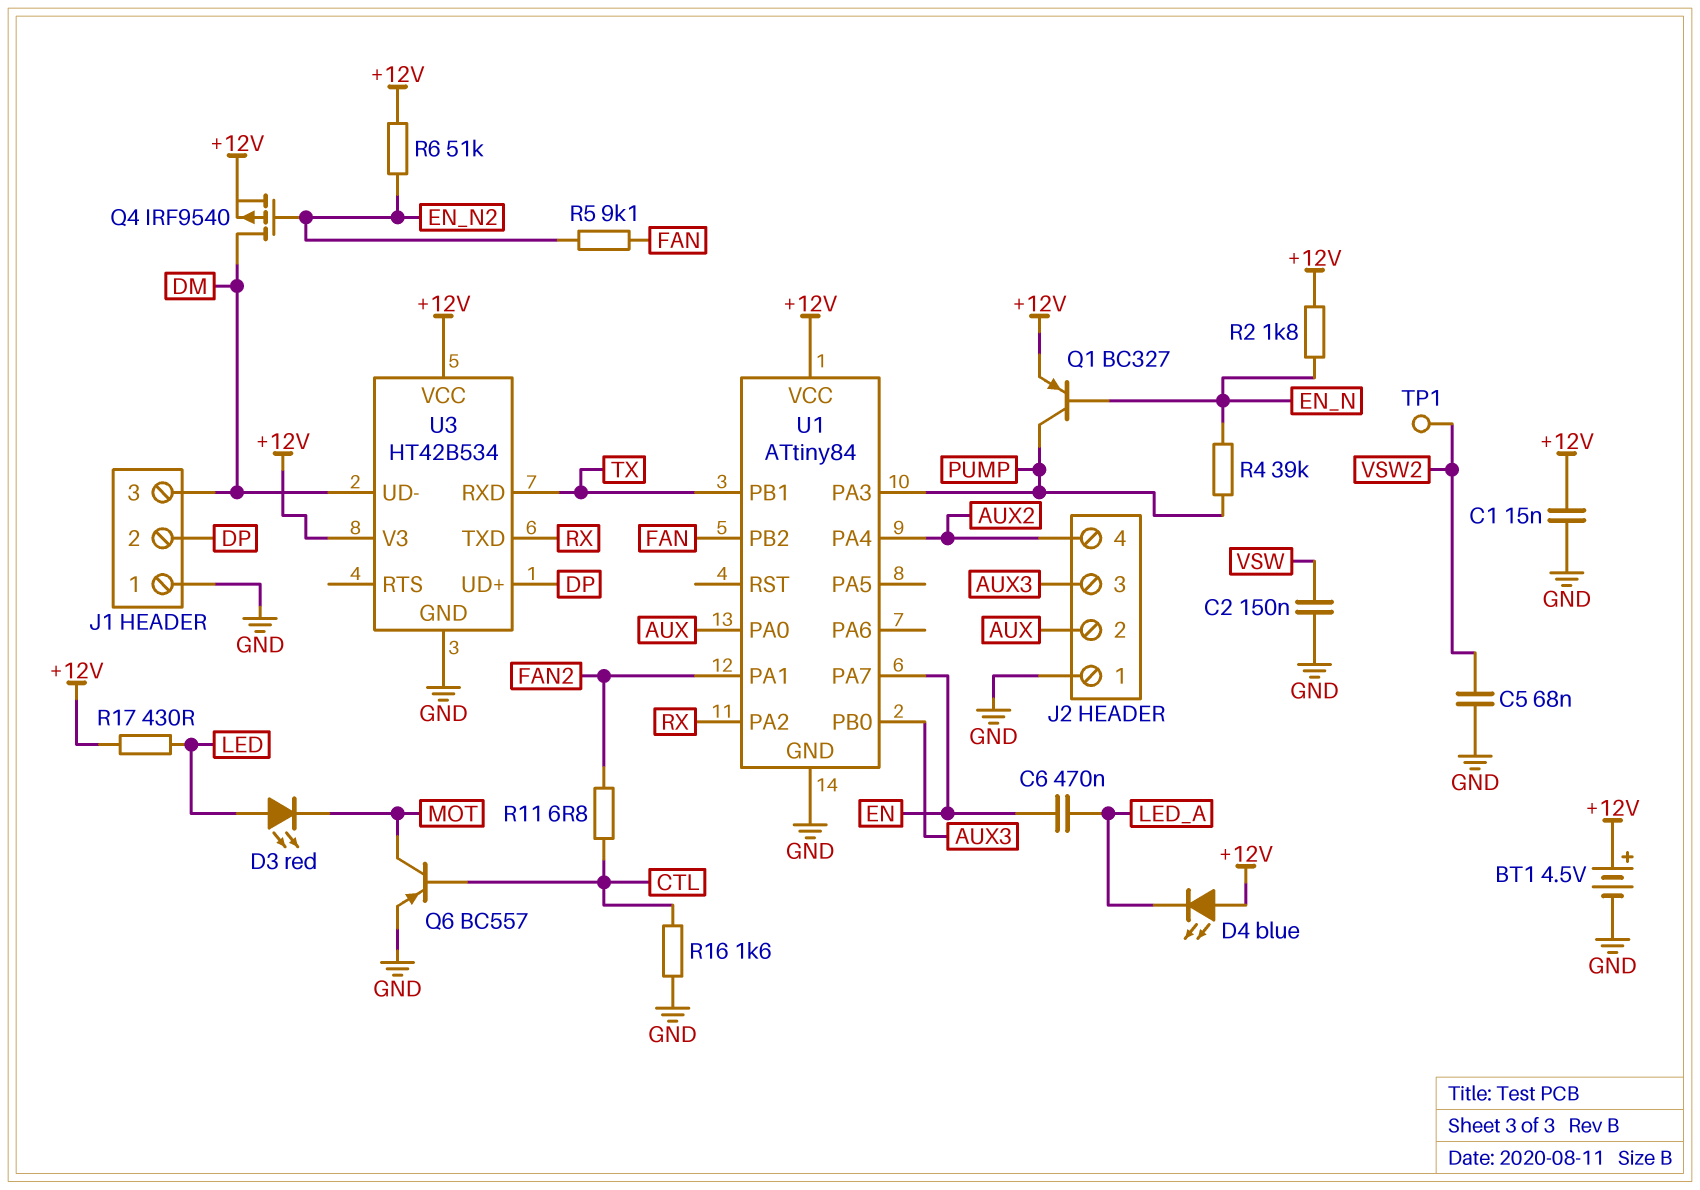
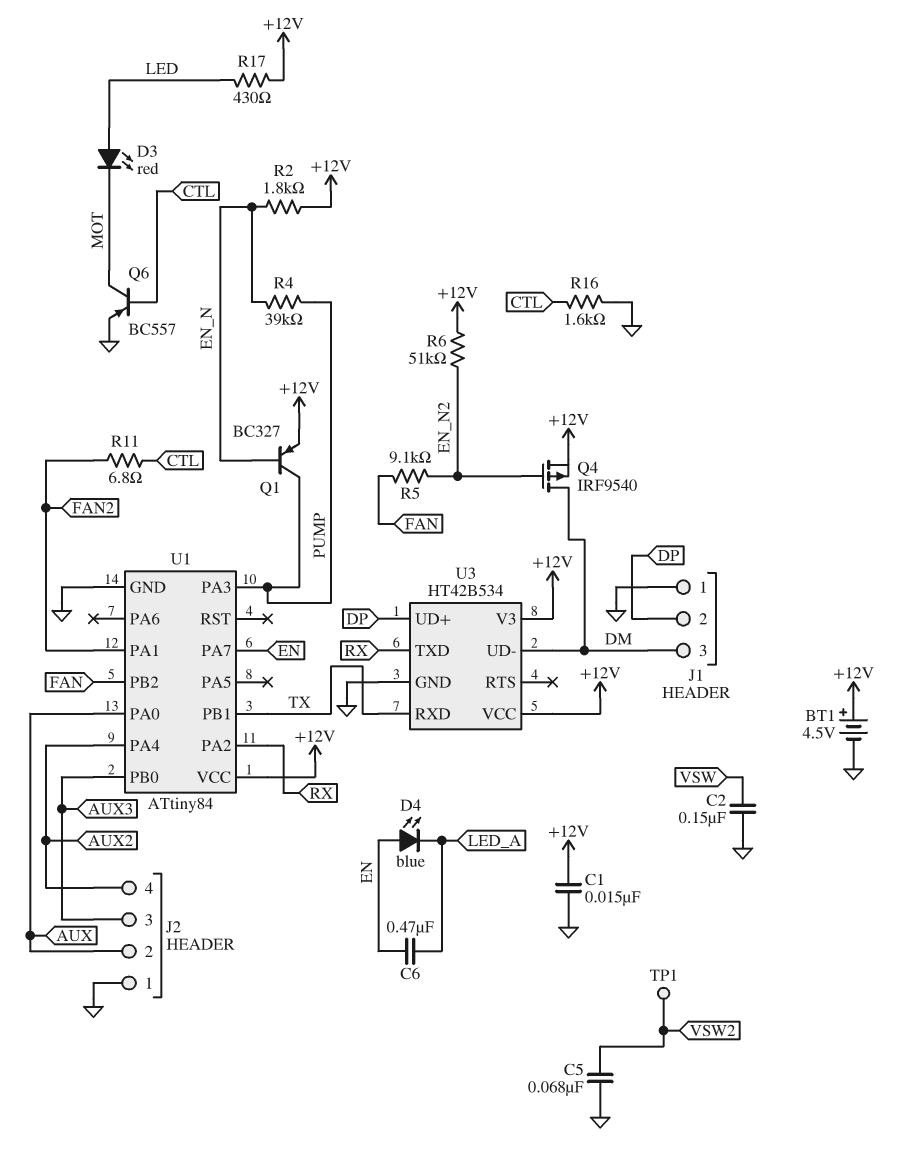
D4: LED blue (A +12V, K LED_A) -> LED blue (A EN, K LED_A)

